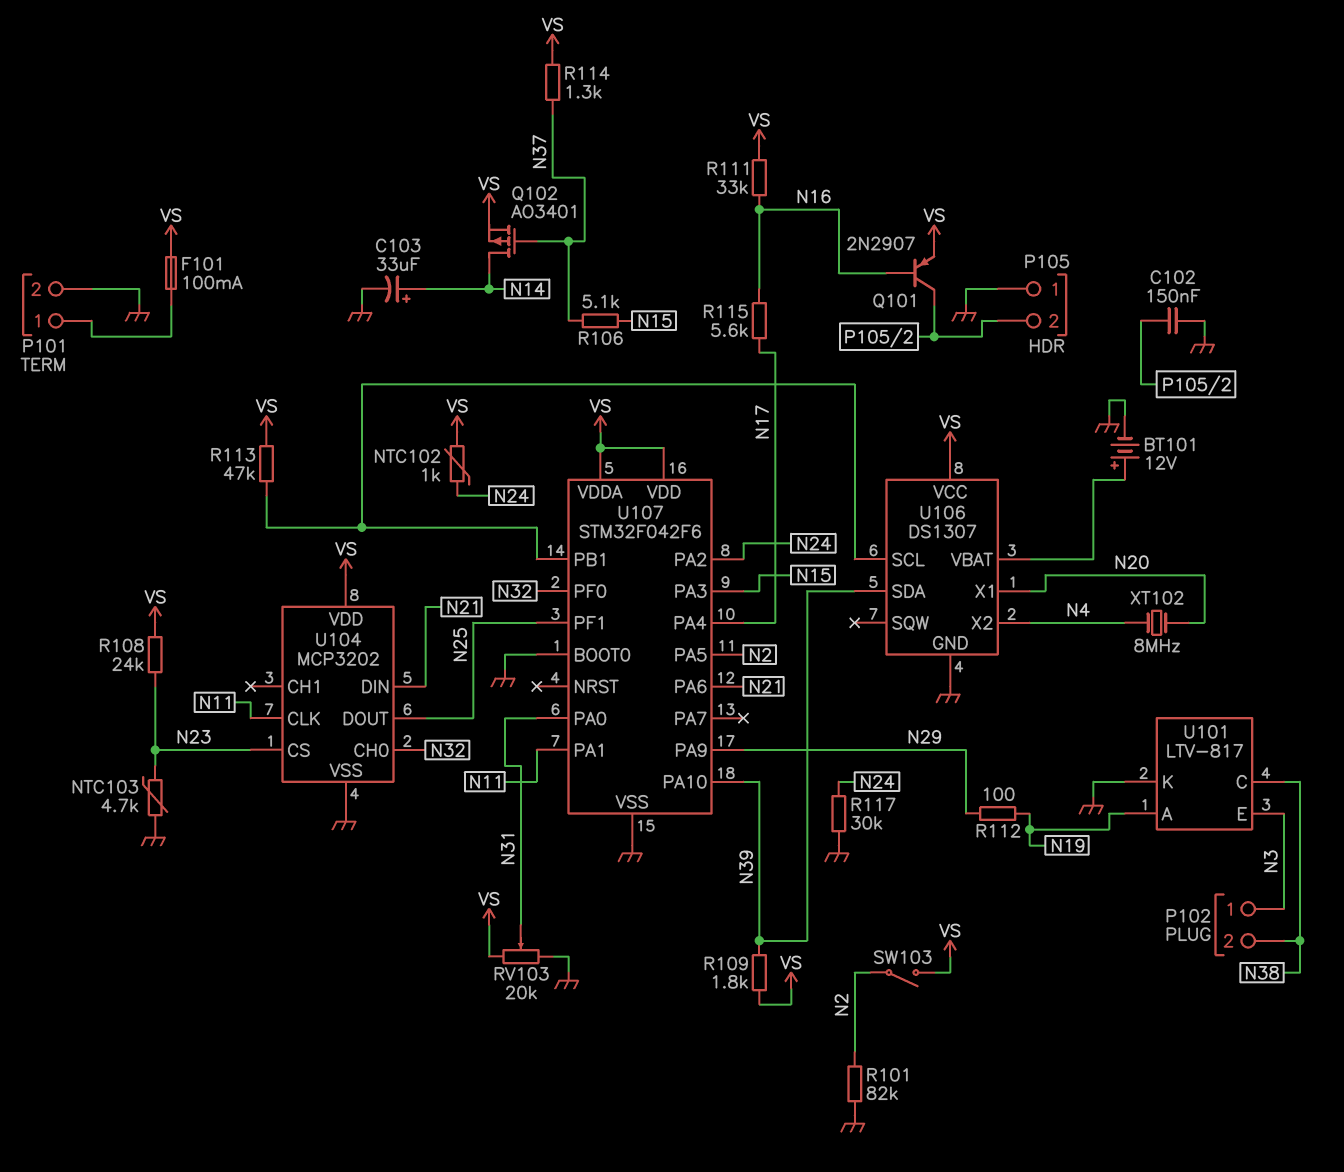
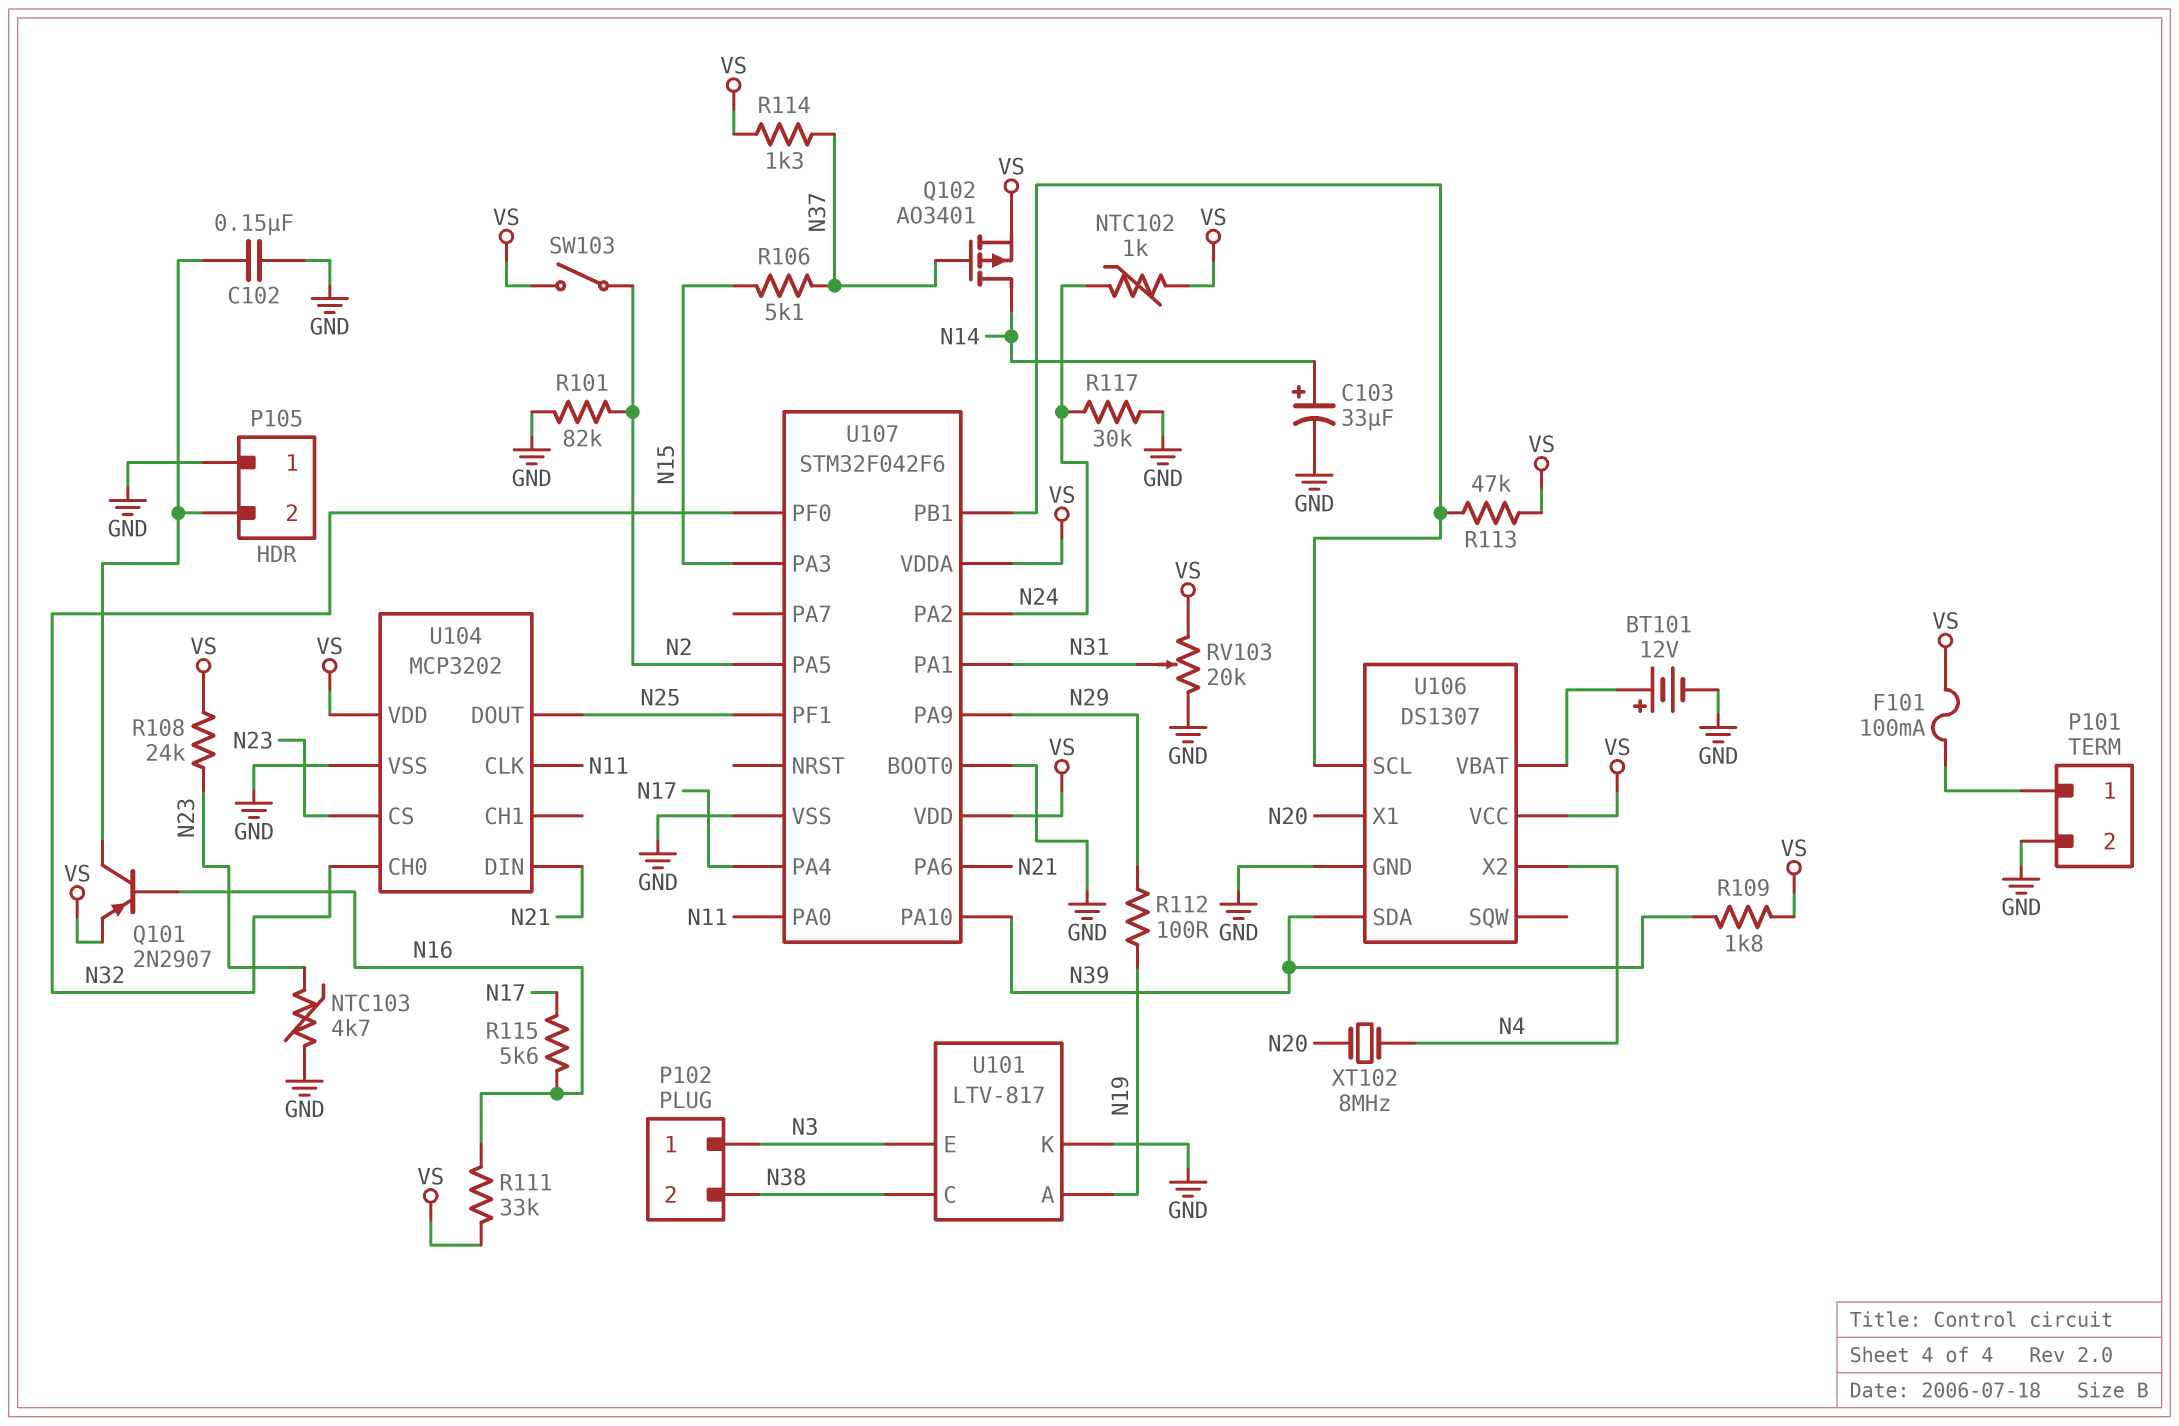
U107 pin PA0: N31 -> N11
U107 pin PA1: N11 -> N31

